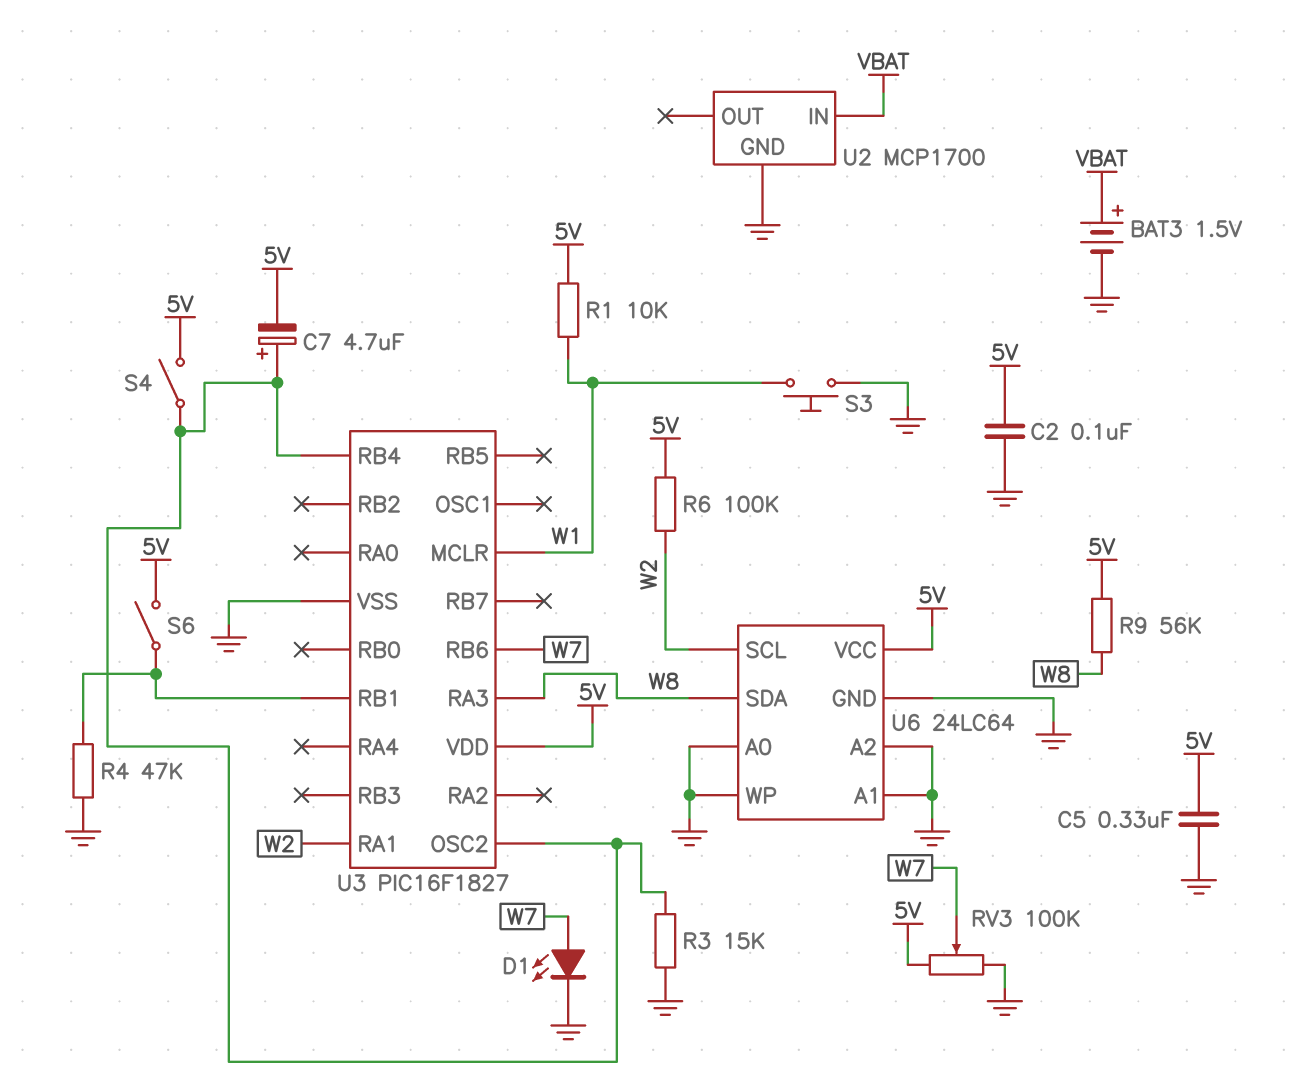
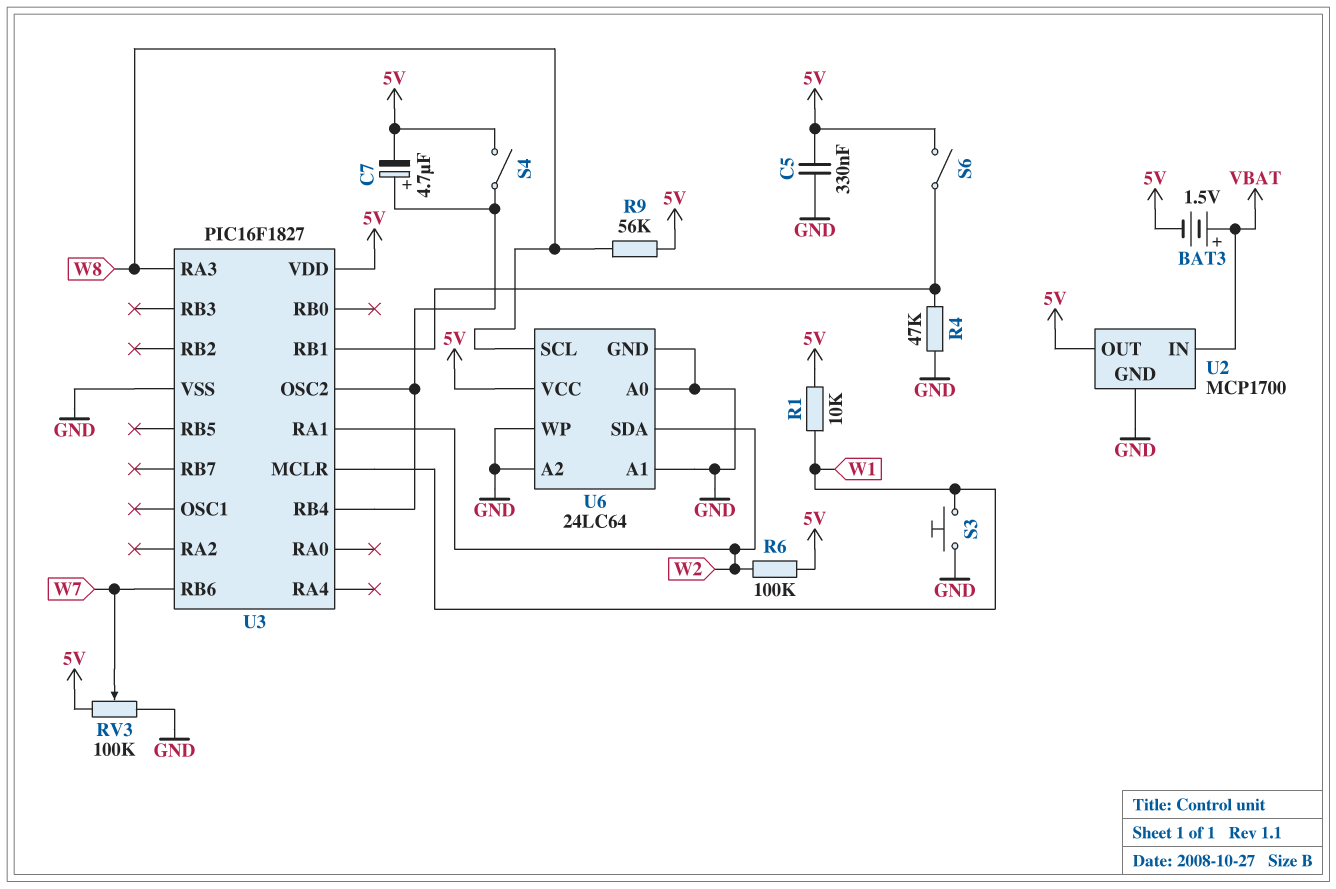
BAT3: 1.5V (plus VBAT, minus GND) -> 1.5V (plus VBAT, minus 5V)
C2: 100nF (5V, GND) -> none
D1: LED (A W7, K GND) -> none
R3: 15k (GND, U3/OSC2) -> none
U2 pin OUT: none -> 5V
U6 pin SCL: W2 -> W8
U6 pin SDA: W8 -> W2

